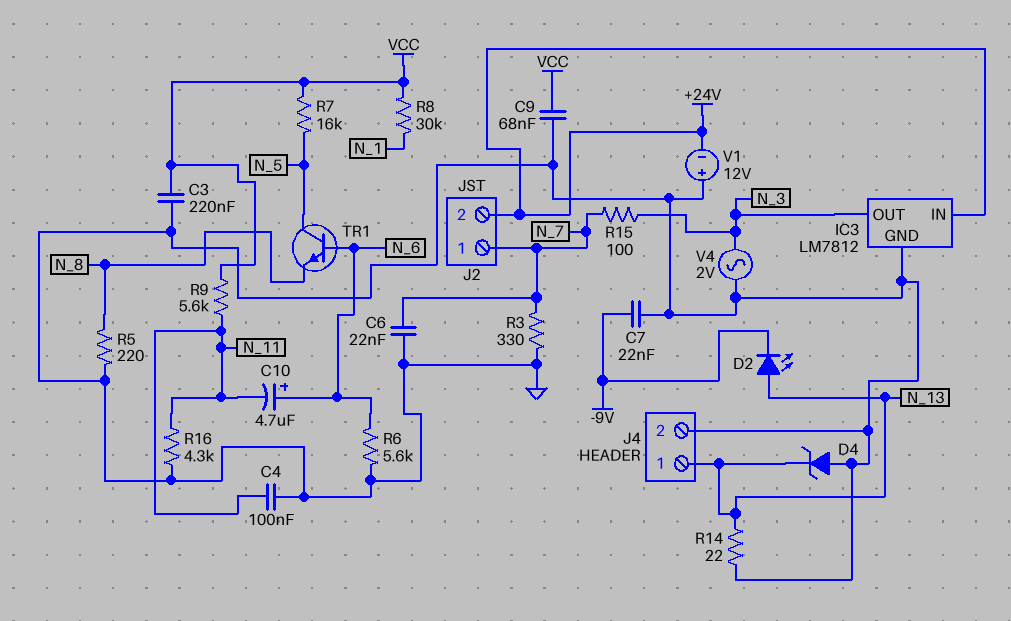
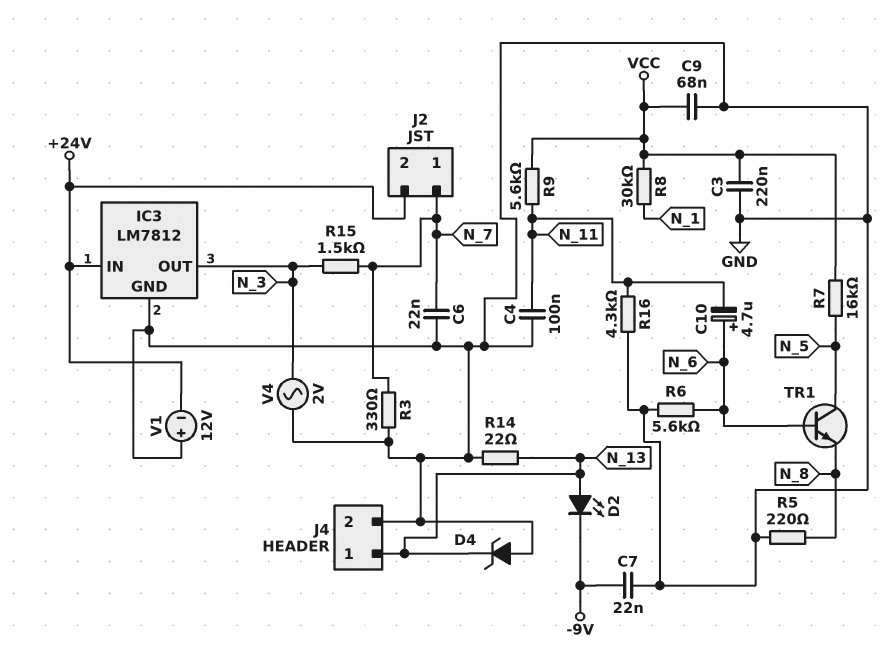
R15: 100 (N_3, N_7) -> 1.5k (N_3, N_7)

